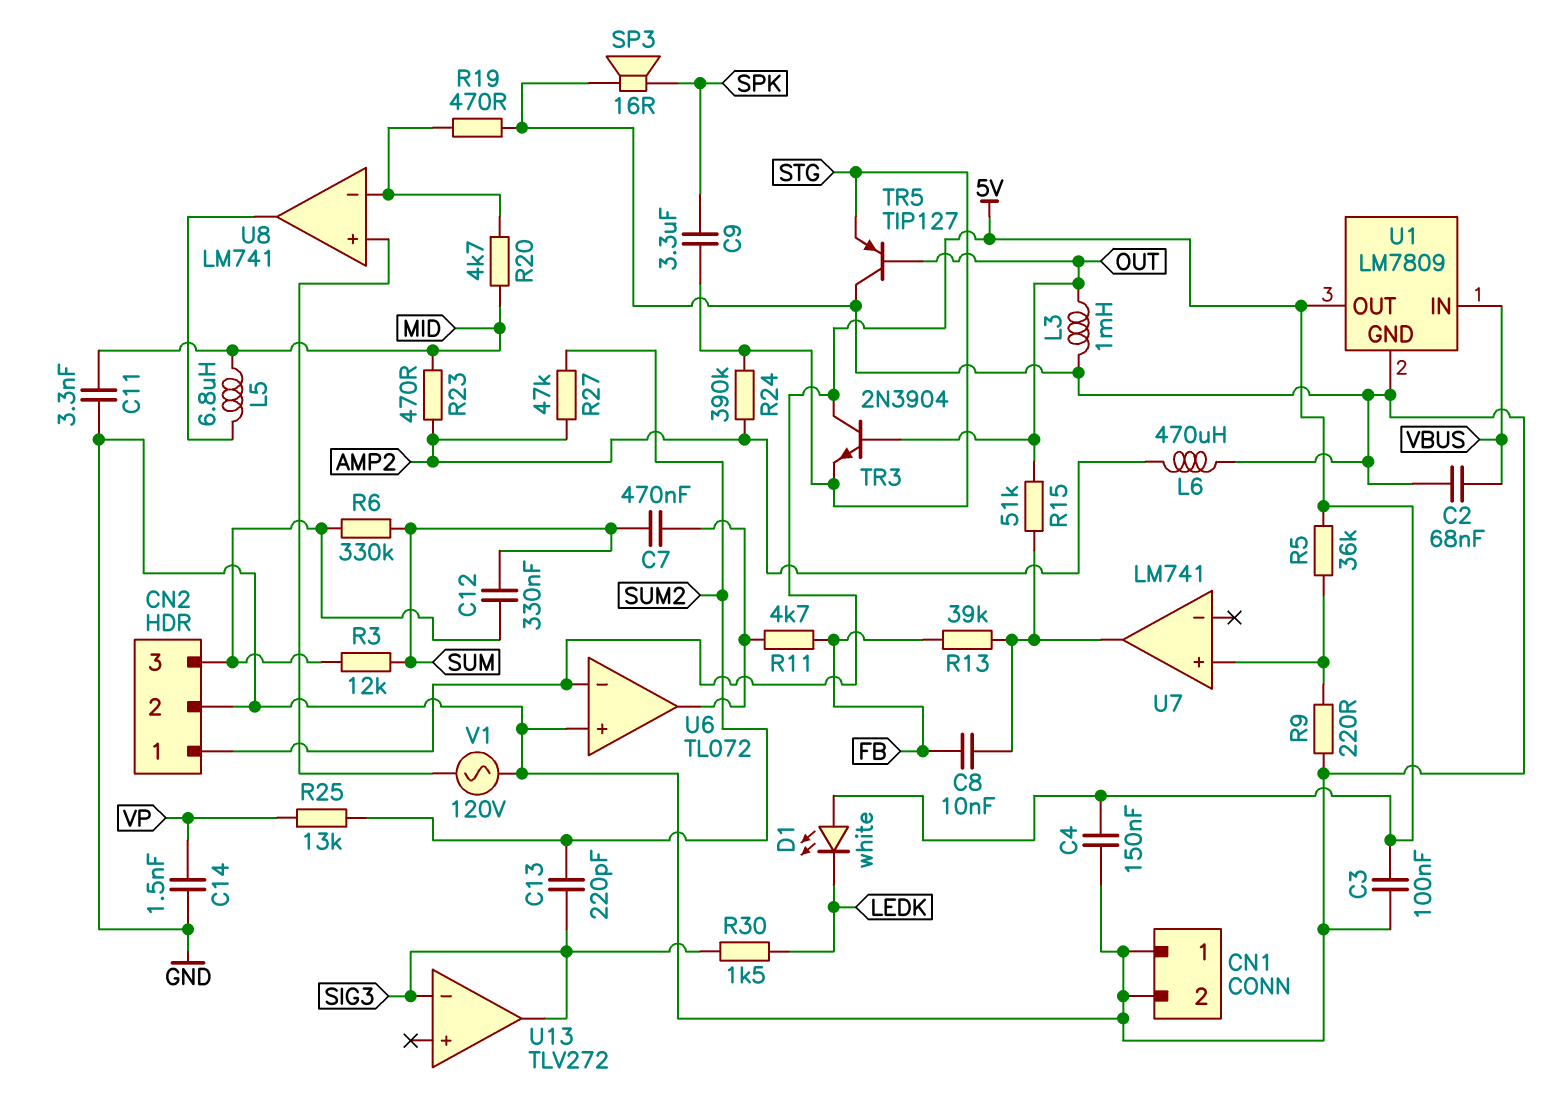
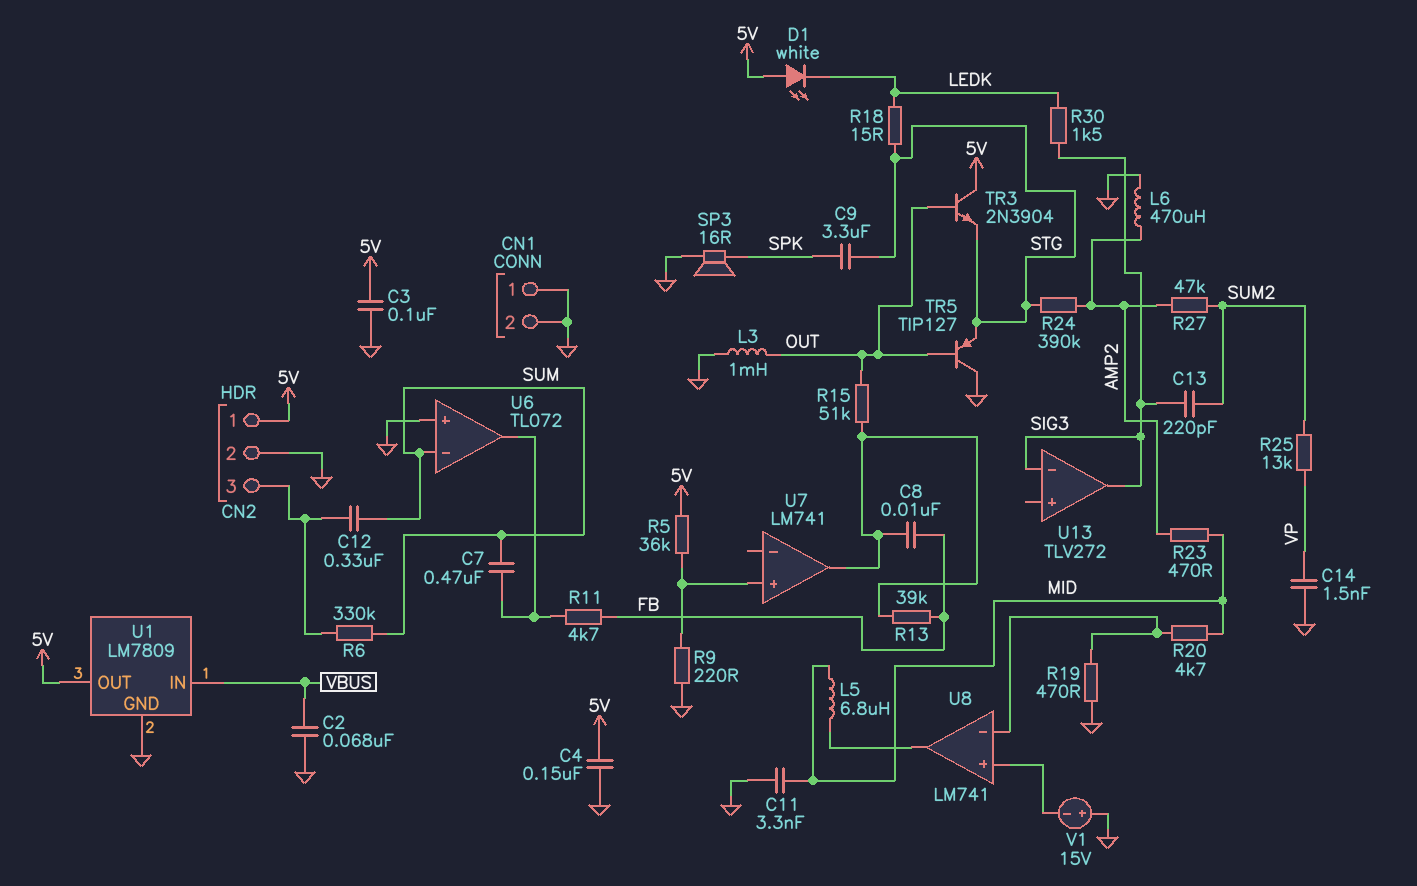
R3: 12k (CN2/3, SUM) -> none
R18: none -> 15 (LEDK, STG)
U6 pin in-: 5V -> SUM
V1: AC 120V (GND, U8/in+) -> 15V (plus GND, minus U8/in+)

